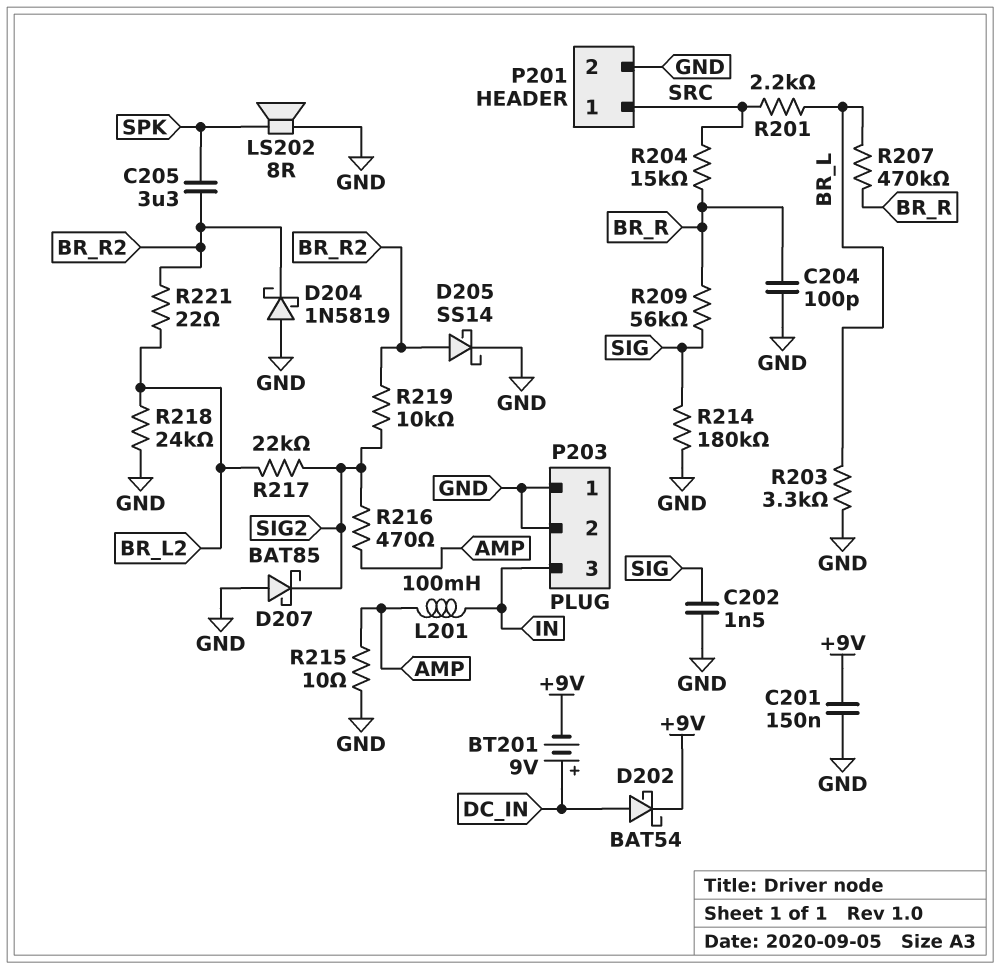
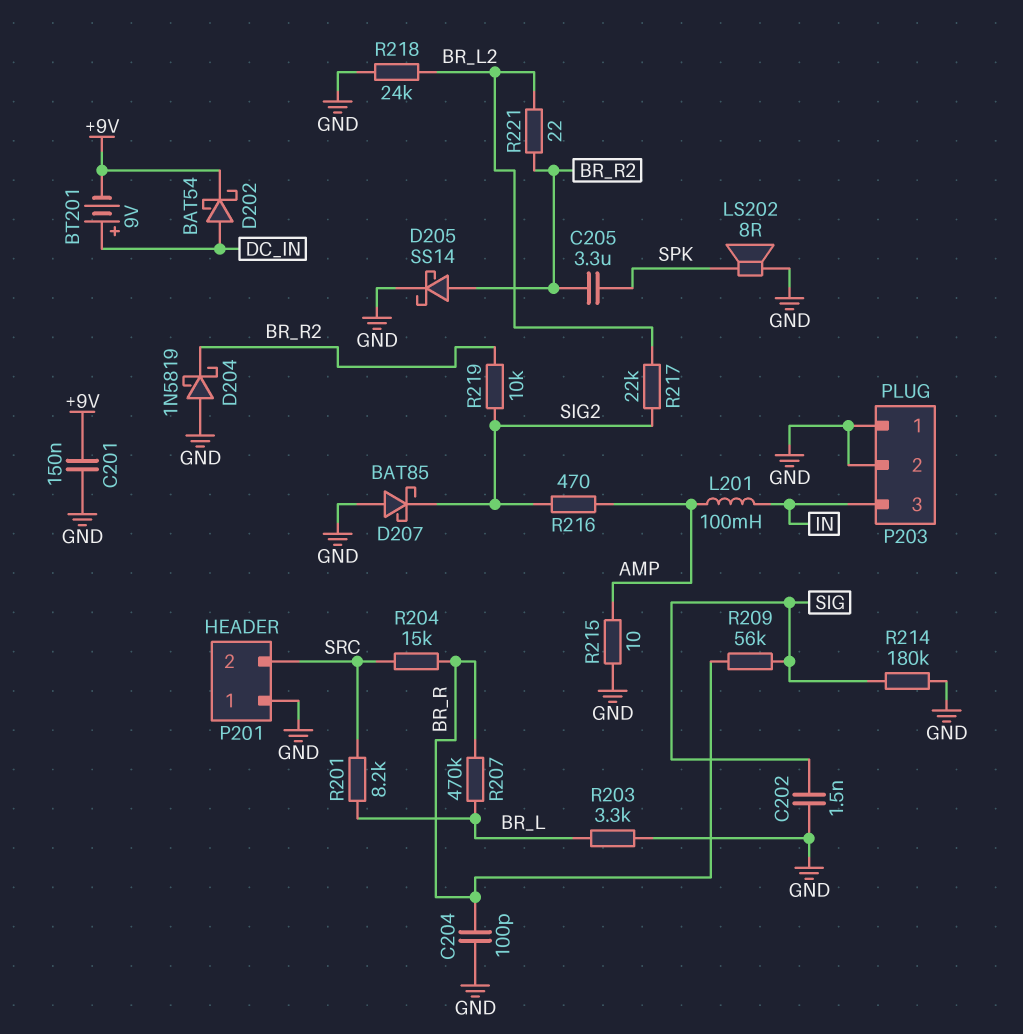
P201 pin 1: SRC -> GND
P201 pin 2: GND -> SRC
R201: 2.2k (BR_L, SRC) -> 8.2k (BR_L, SRC)

